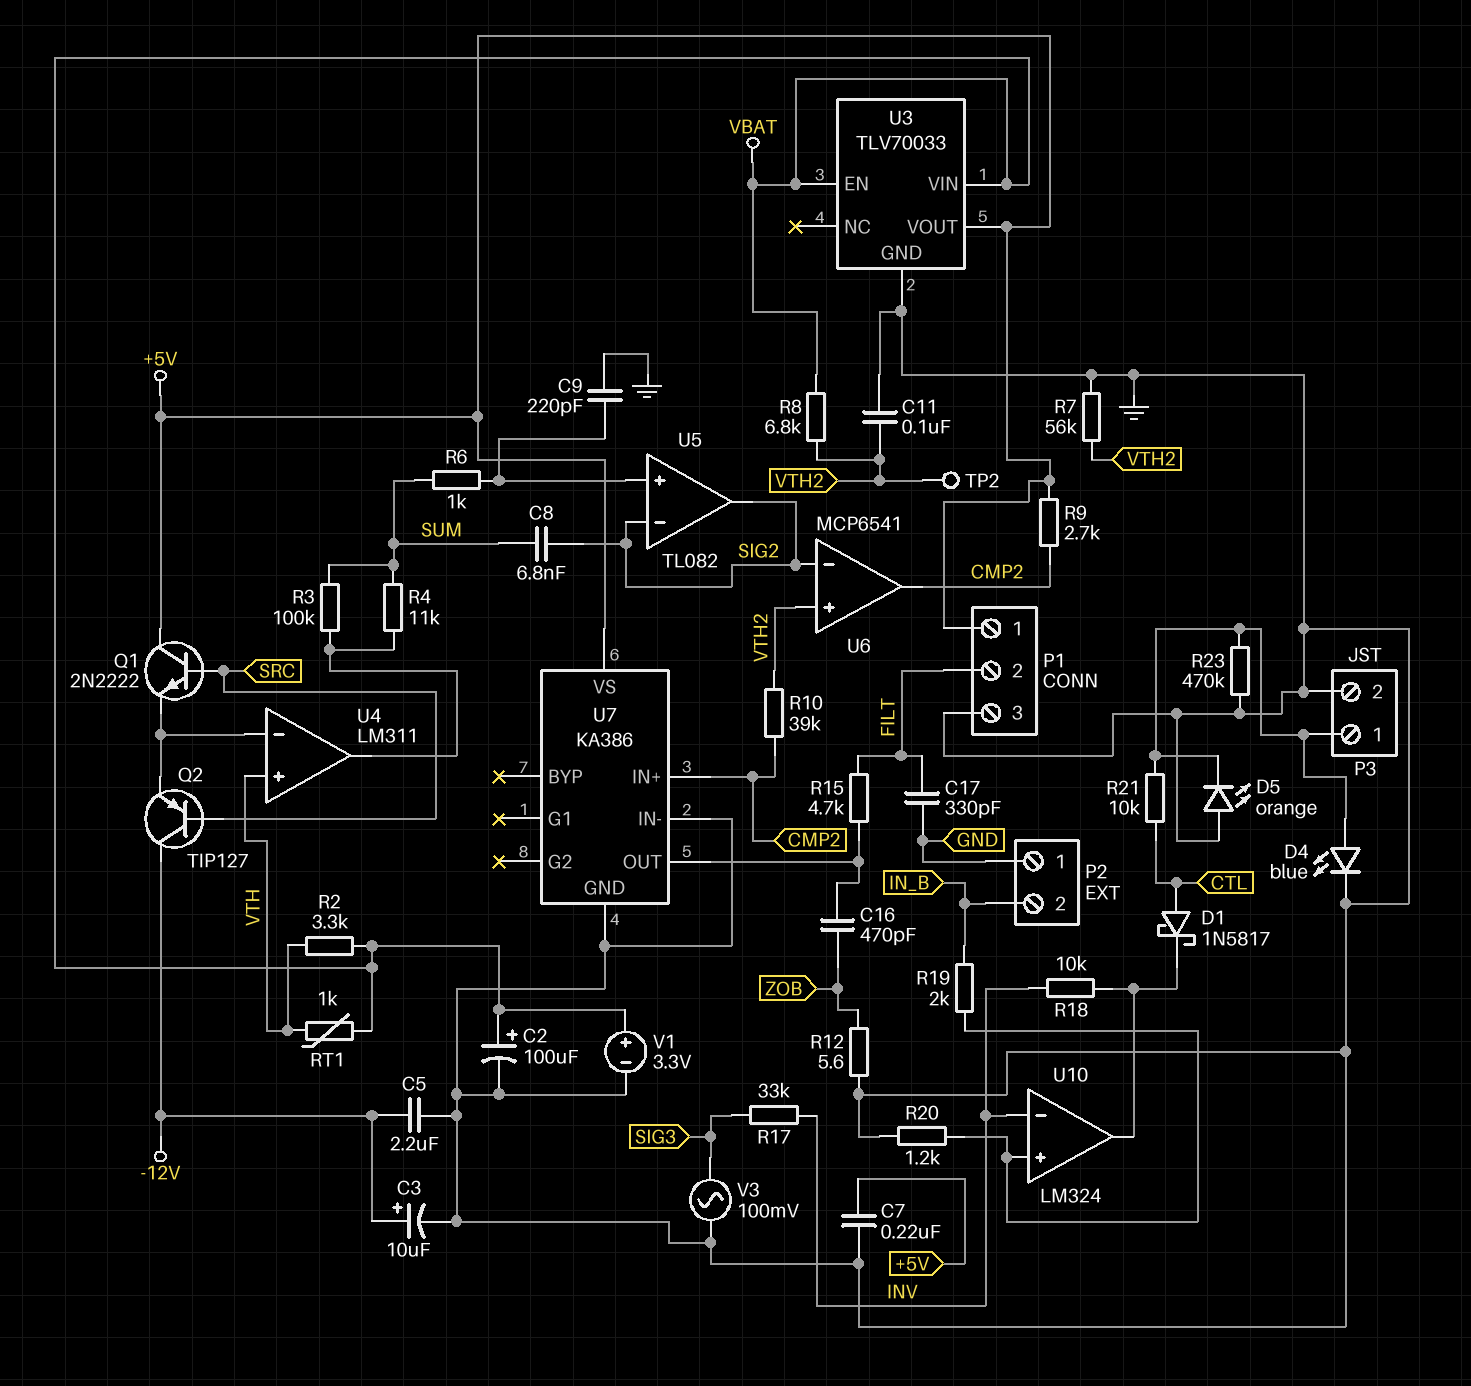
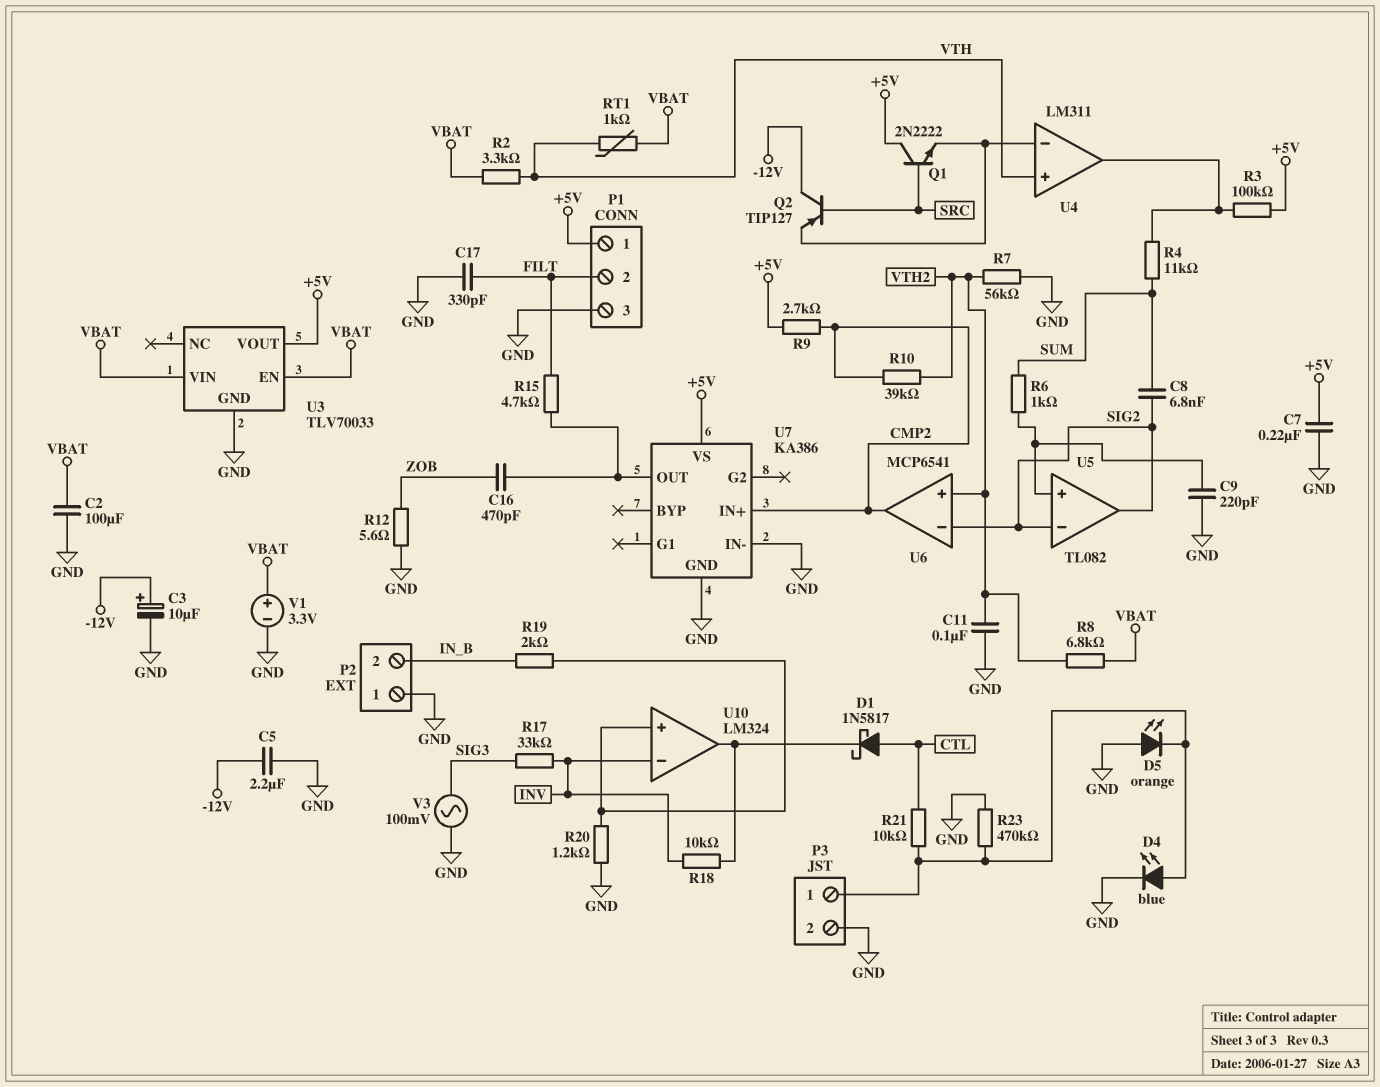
C2: 100uF (plus VBAT, minus GND) -> 100uF (GND, VBAT)
R3: 100k (SUM, U4/out) -> 100k (+5V, U4/out)
TP2: test point (VTH2) -> none

